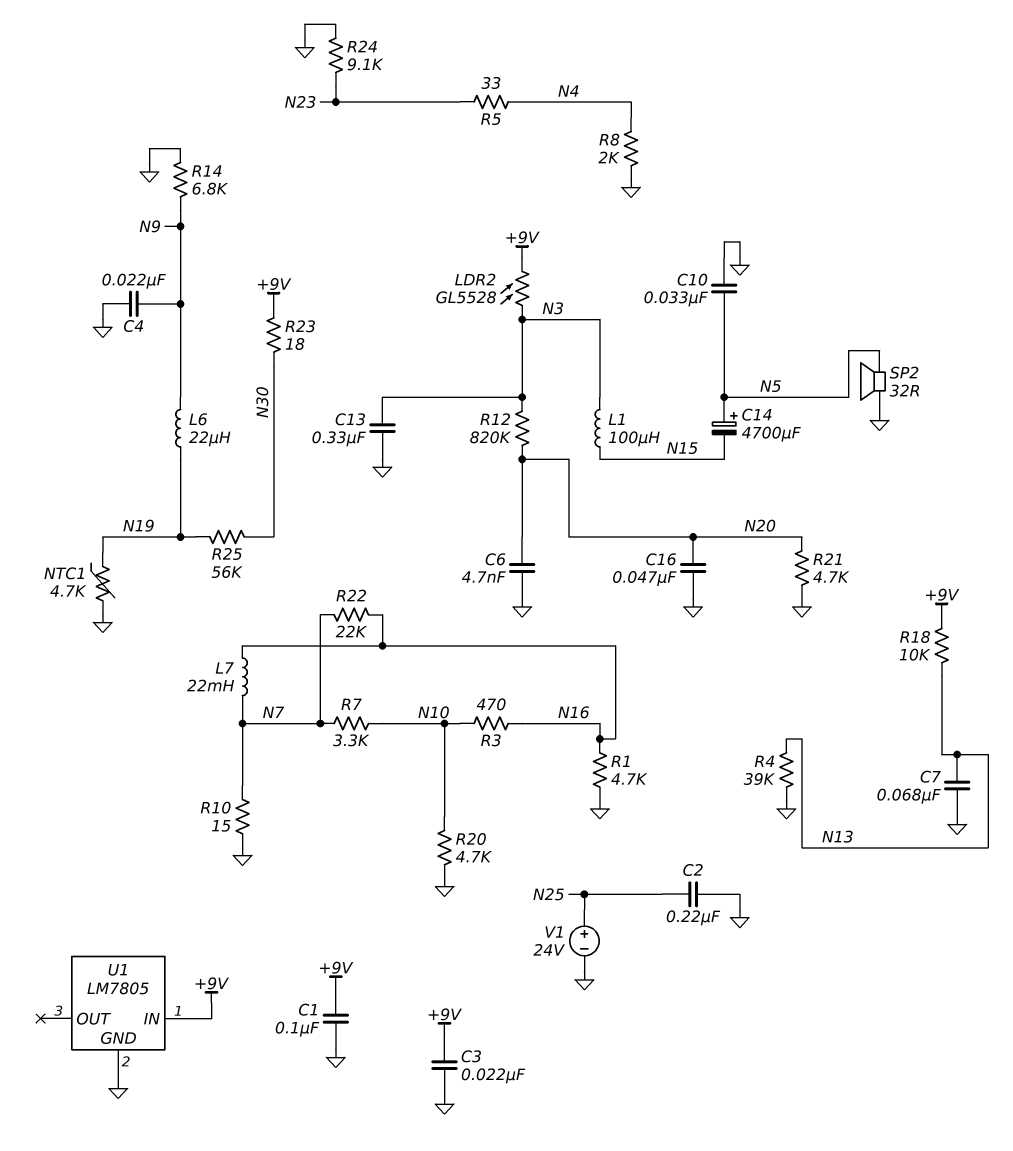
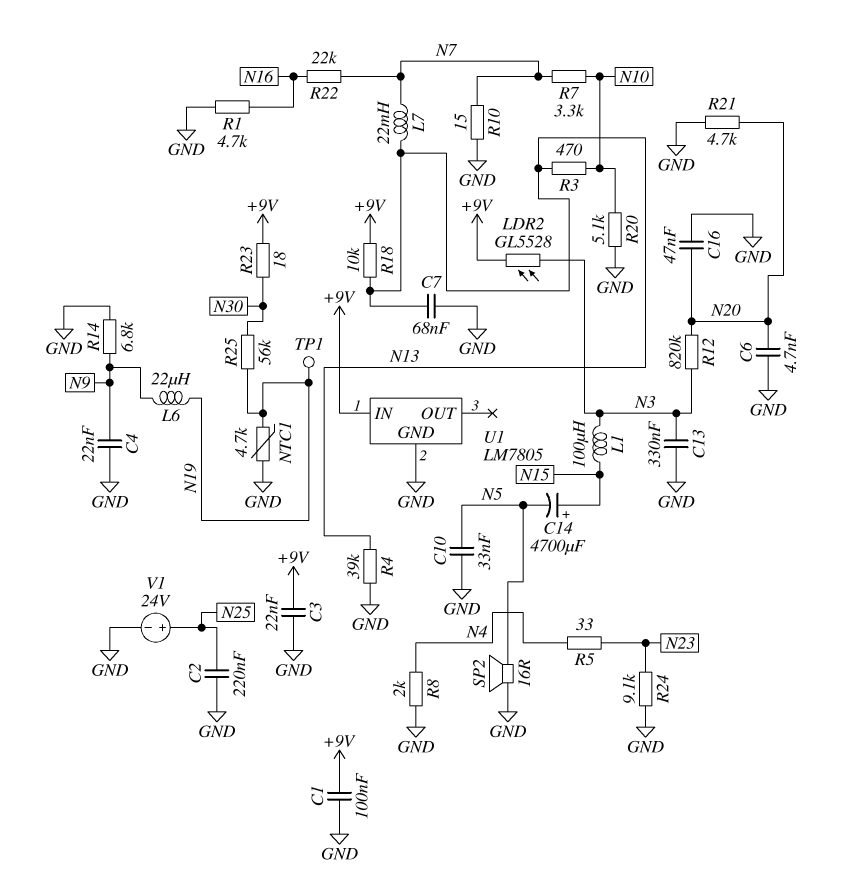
C14: 4700uF (plus N5, minus N15) -> 4700uF (plus N15, minus N5)
L7: 22mH (N7, N16) -> 22mH (N7, N13)
R3: 470 (N10, N16) -> 470 (N10, N13)
R20: 4.7k (GND, N10) -> 5.1k (GND, N10)
SP2: speaker 32R (GND, N5) -> speaker 16R (GND, N5)
TP1: none -> test point (N19)

